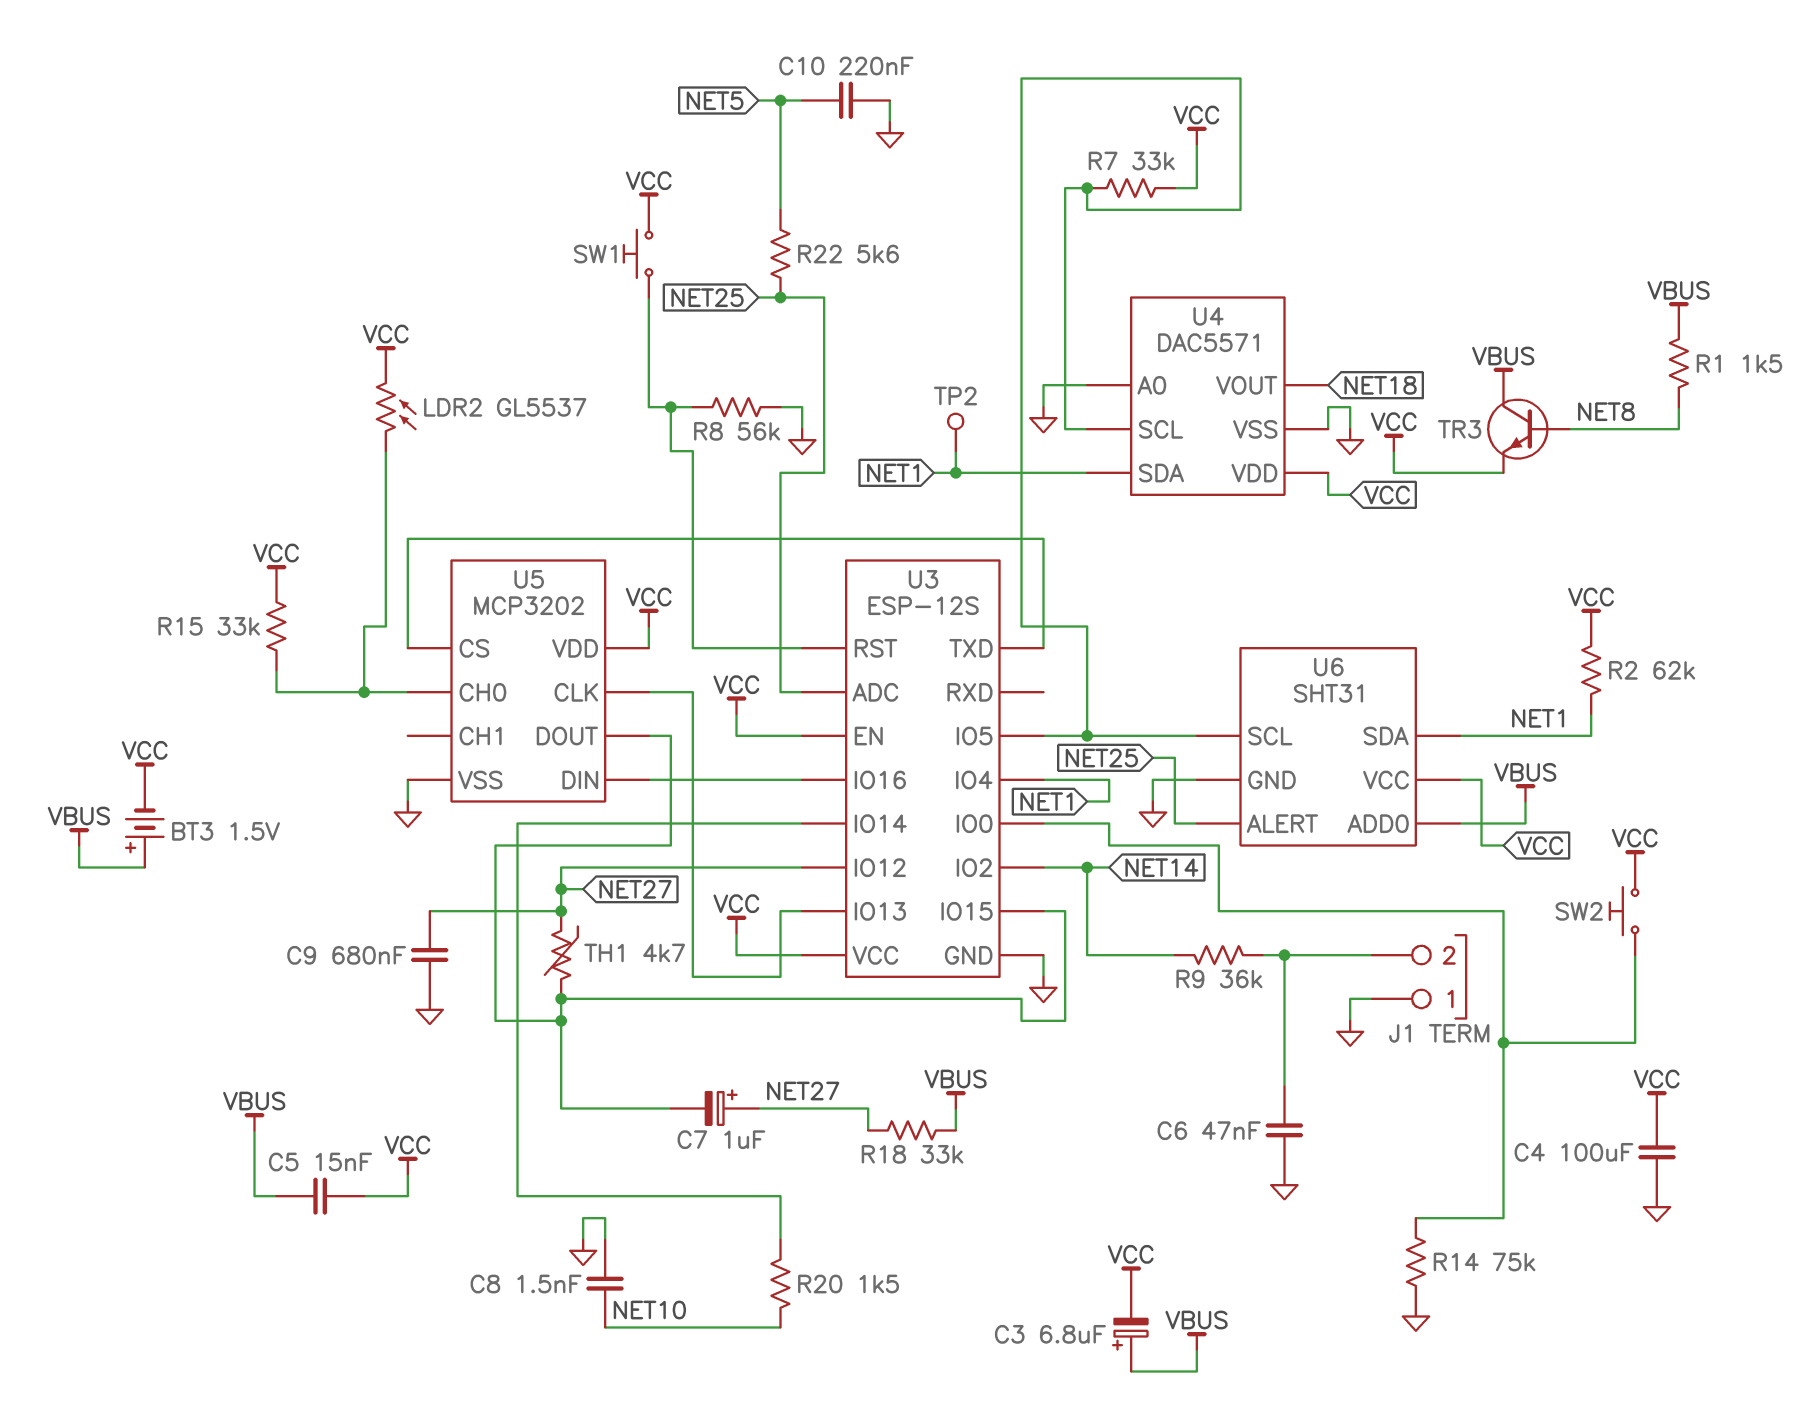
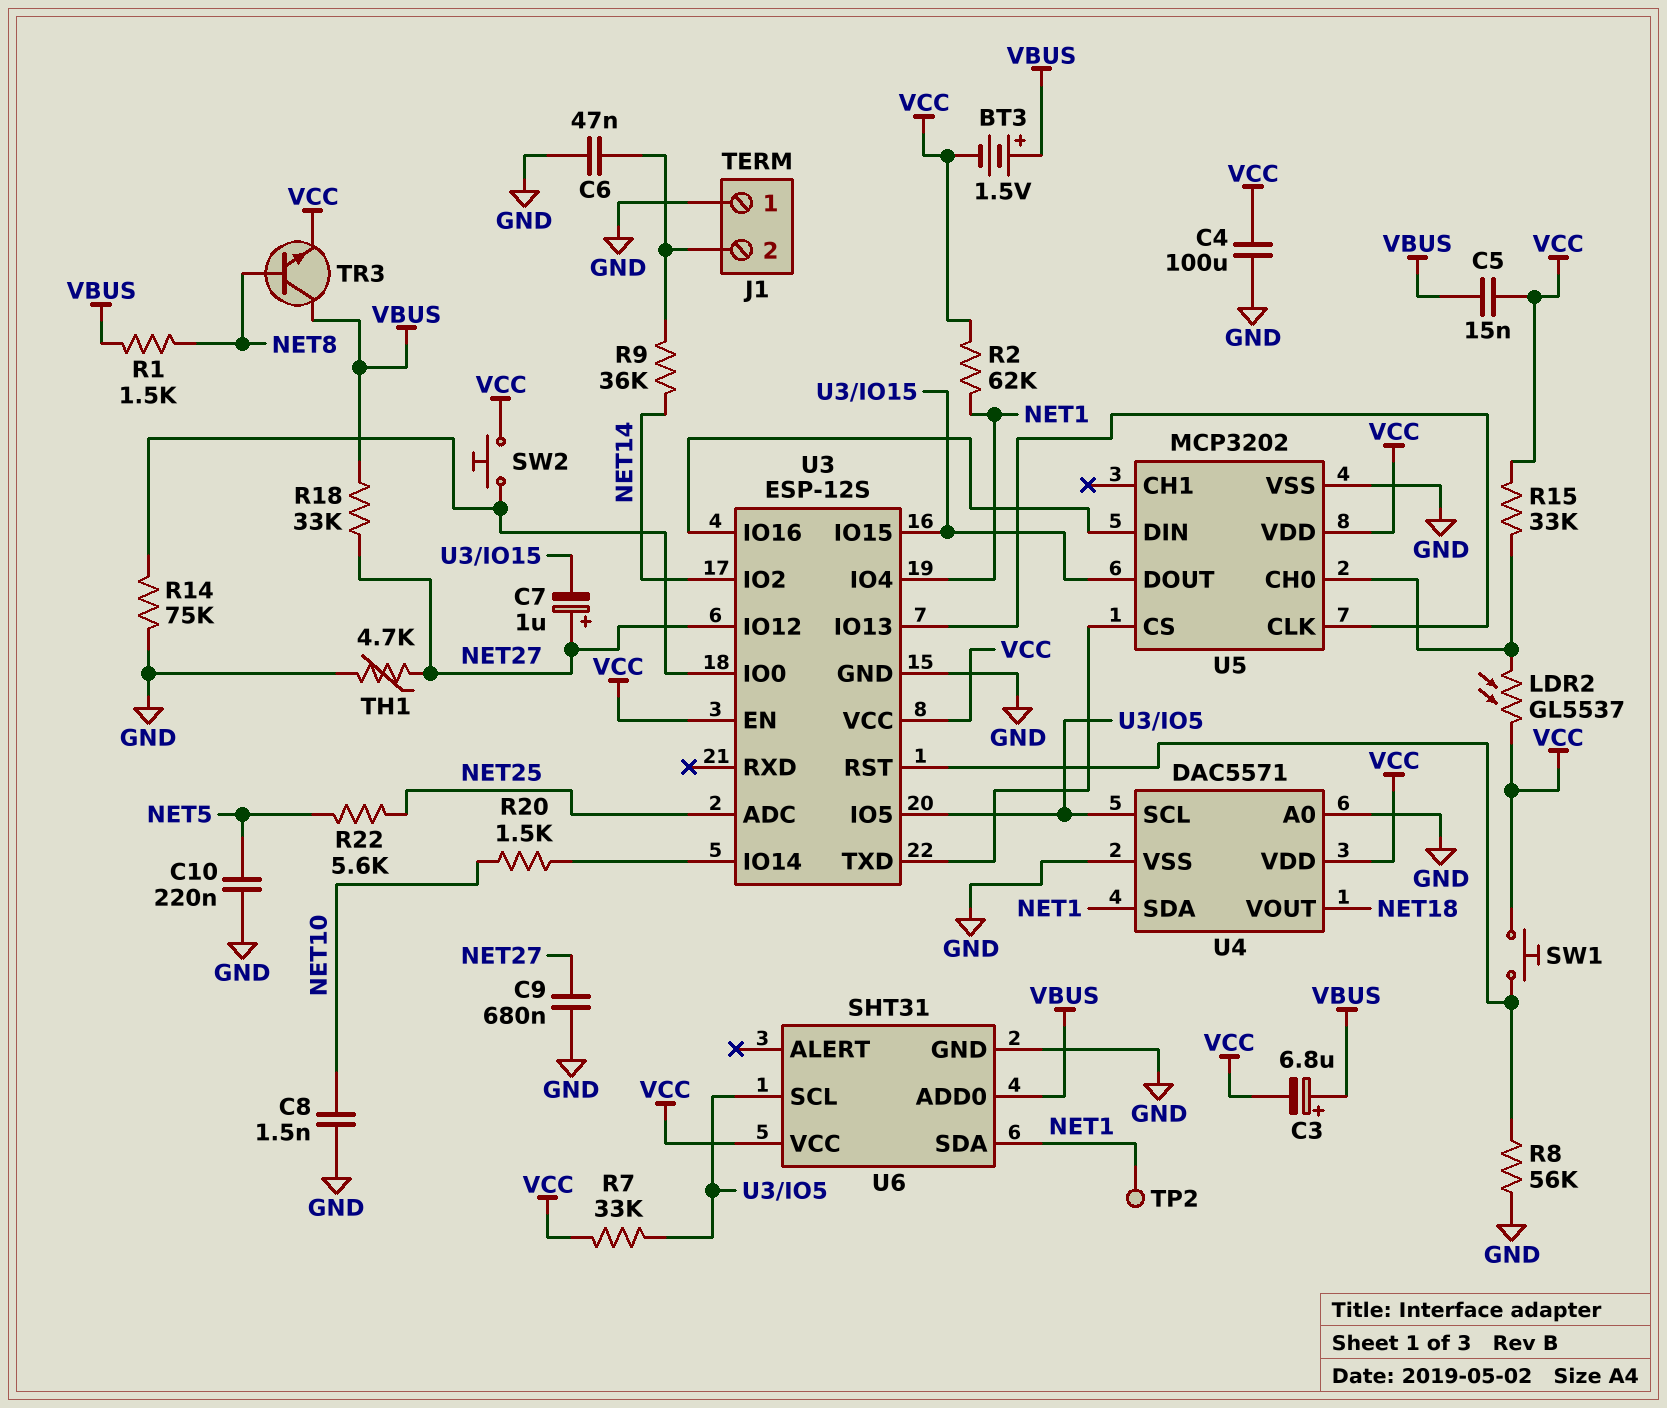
TH1: 4.7k (NET27, U3/IO15) -> 4.7k (GND, NET27)
U6 pin ALERT: NET25 -> none

